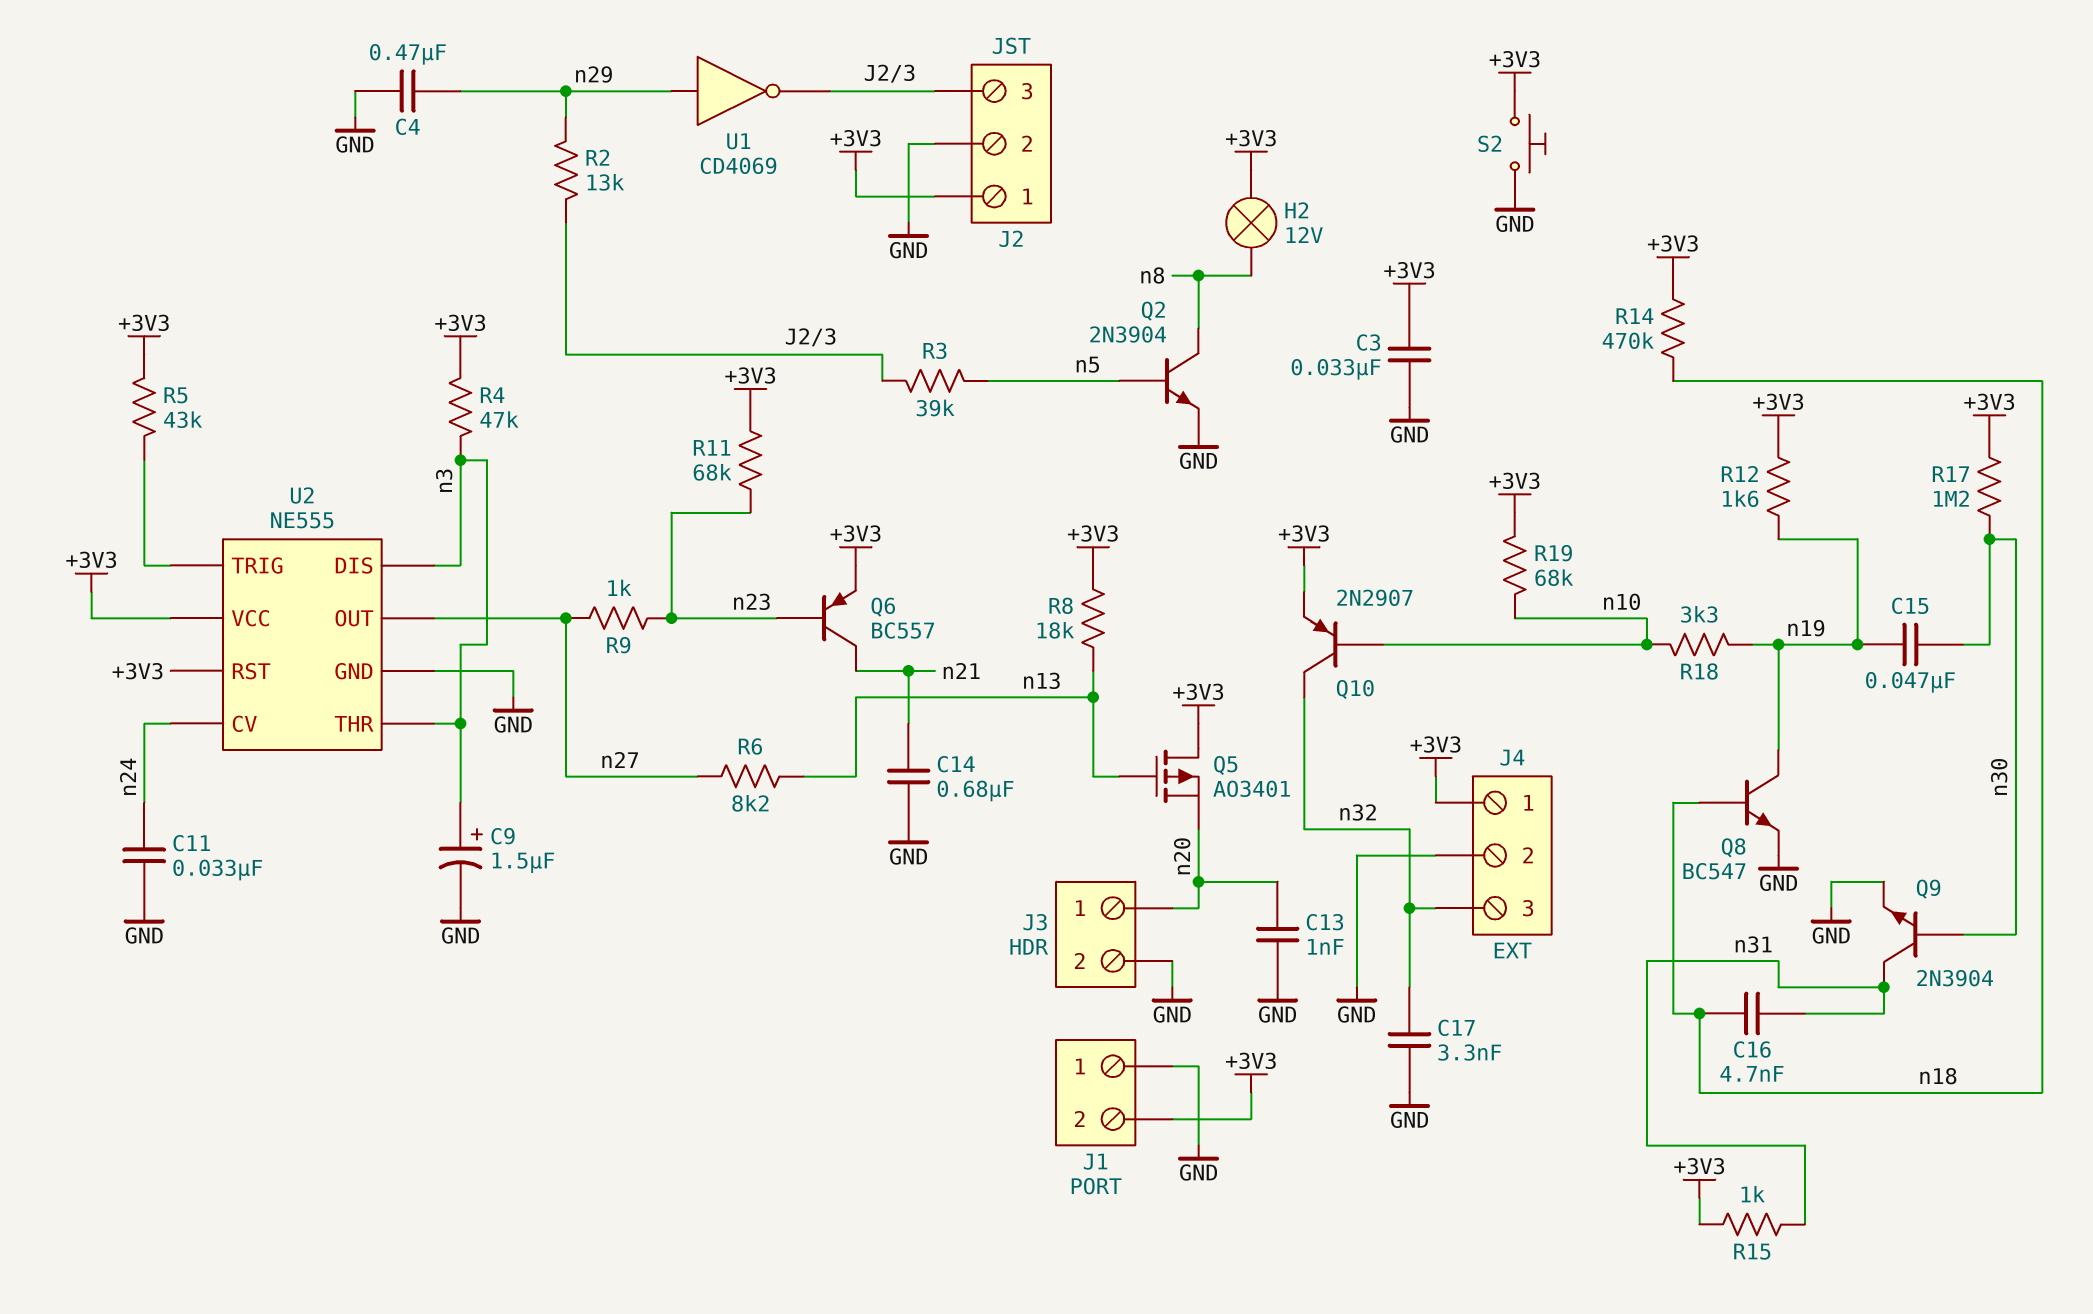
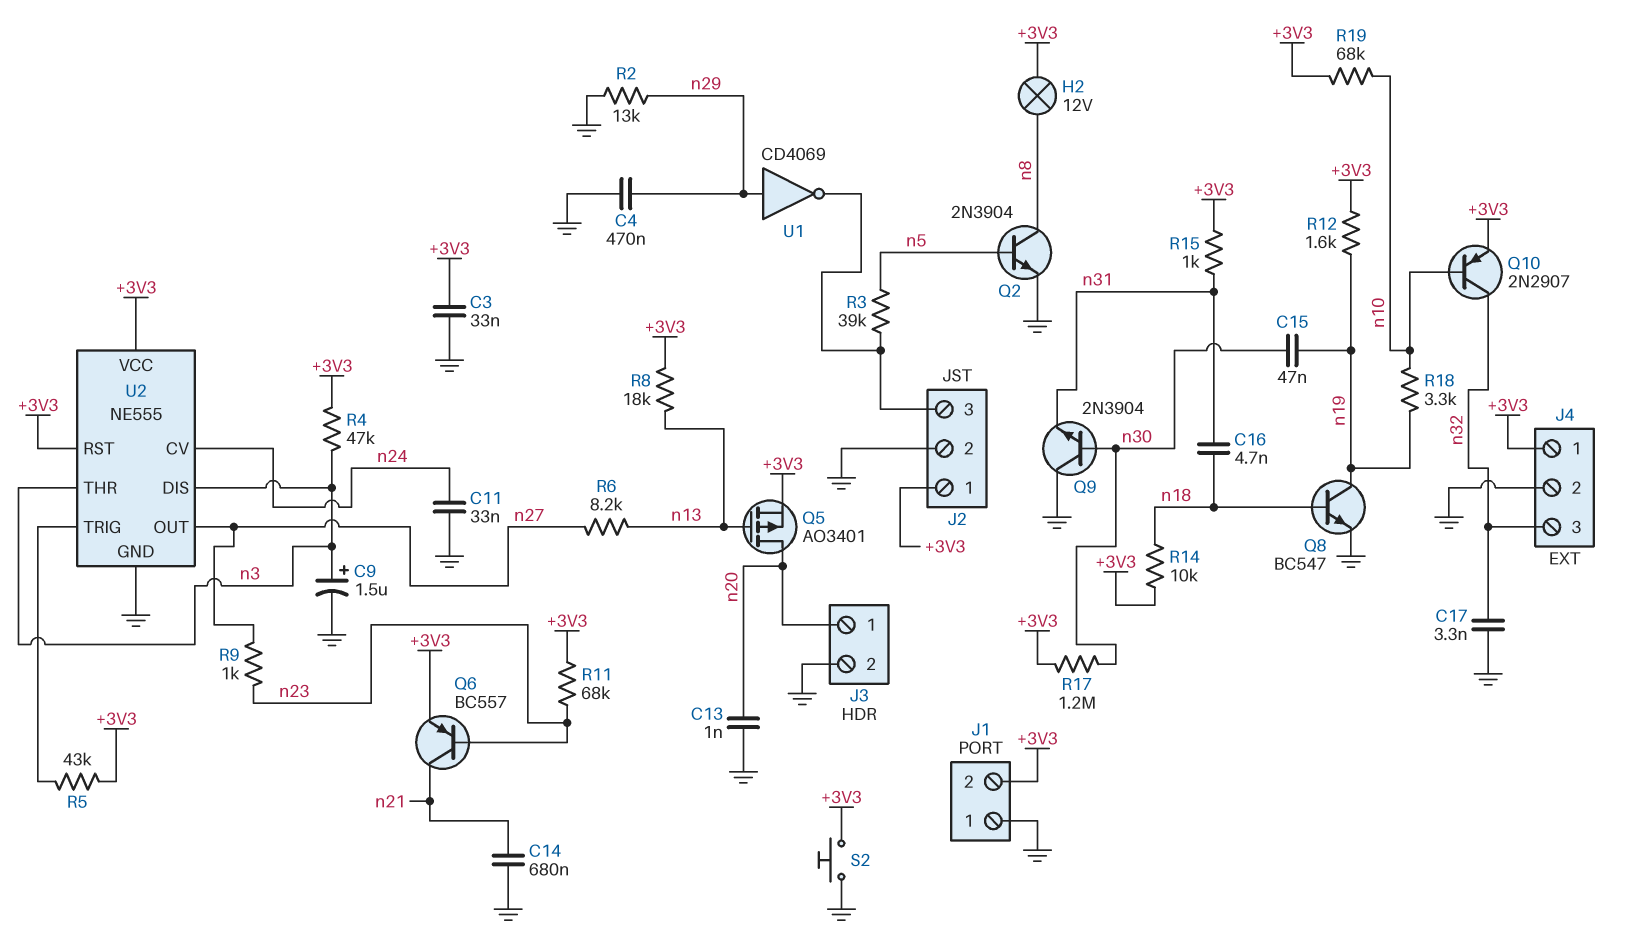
Q5: PMOS AO3401 (G n13, D +3V3, S n20) -> PMOS AO3401 (G n13, D n20, S +3V3)
Q9: NPN 2N3904 (B n30, C n31, E GND) -> NPN 2N3904 (B n30, C GND, E n31)
R2: 13k (J2/3, n29) -> 13k (GND, n29)
R14: 470k (+3V3, n18) -> 10k (+3V3, n18)

